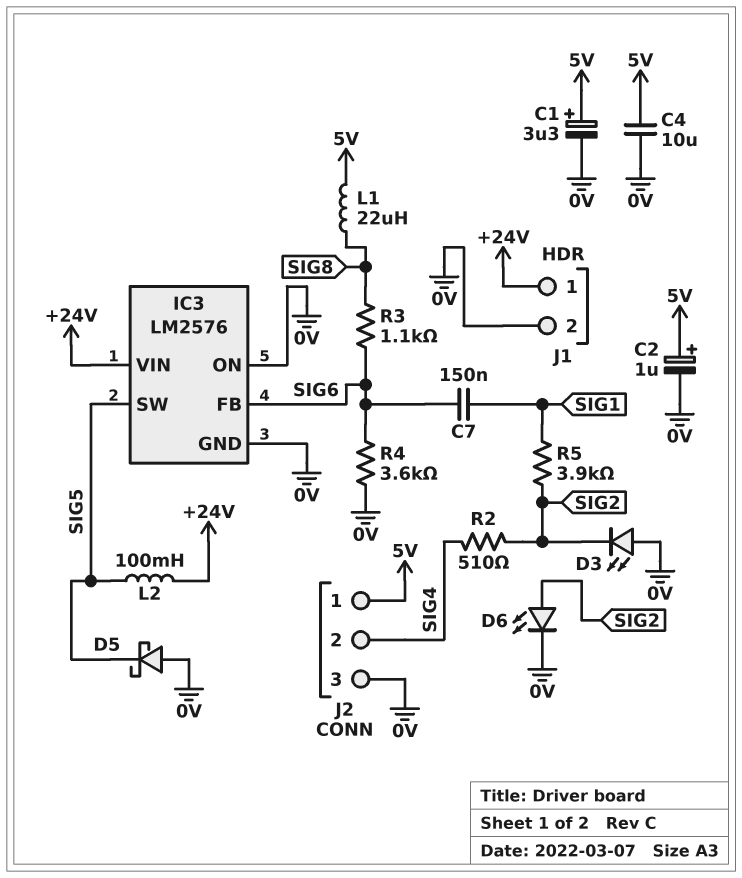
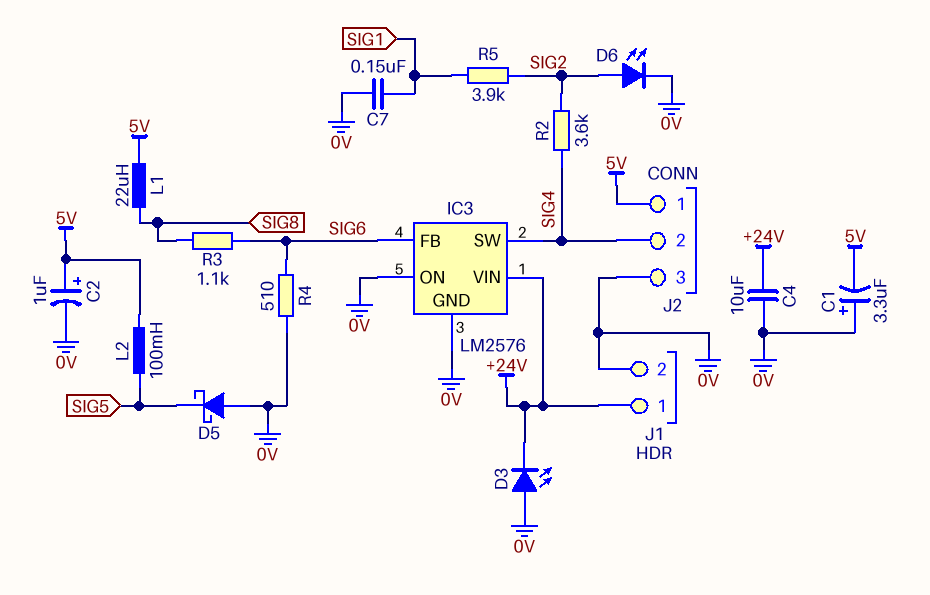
C1: 3.3uF (plus 5V, minus 0V) -> 3.3uF (plus 0V, minus 5V)
C4: 10uF (0V, 5V) -> 10uF (+24V, 0V)
C7: 150nF (SIG1, SIG6) -> 150nF (0V, SIG1)
D3: LED (A 0V, K SIG2) -> LED (A 0V, K +24V)
IC3 pin SW: SIG5 -> SIG4
L2: 100mH (+24V, SIG5) -> 100mH (5V, SIG5)
R2: 510 (SIG2, SIG4) -> 3.6k (SIG2, SIG4)
R4: 3.6k (0V, SIG6) -> 510 (0V, SIG6)

